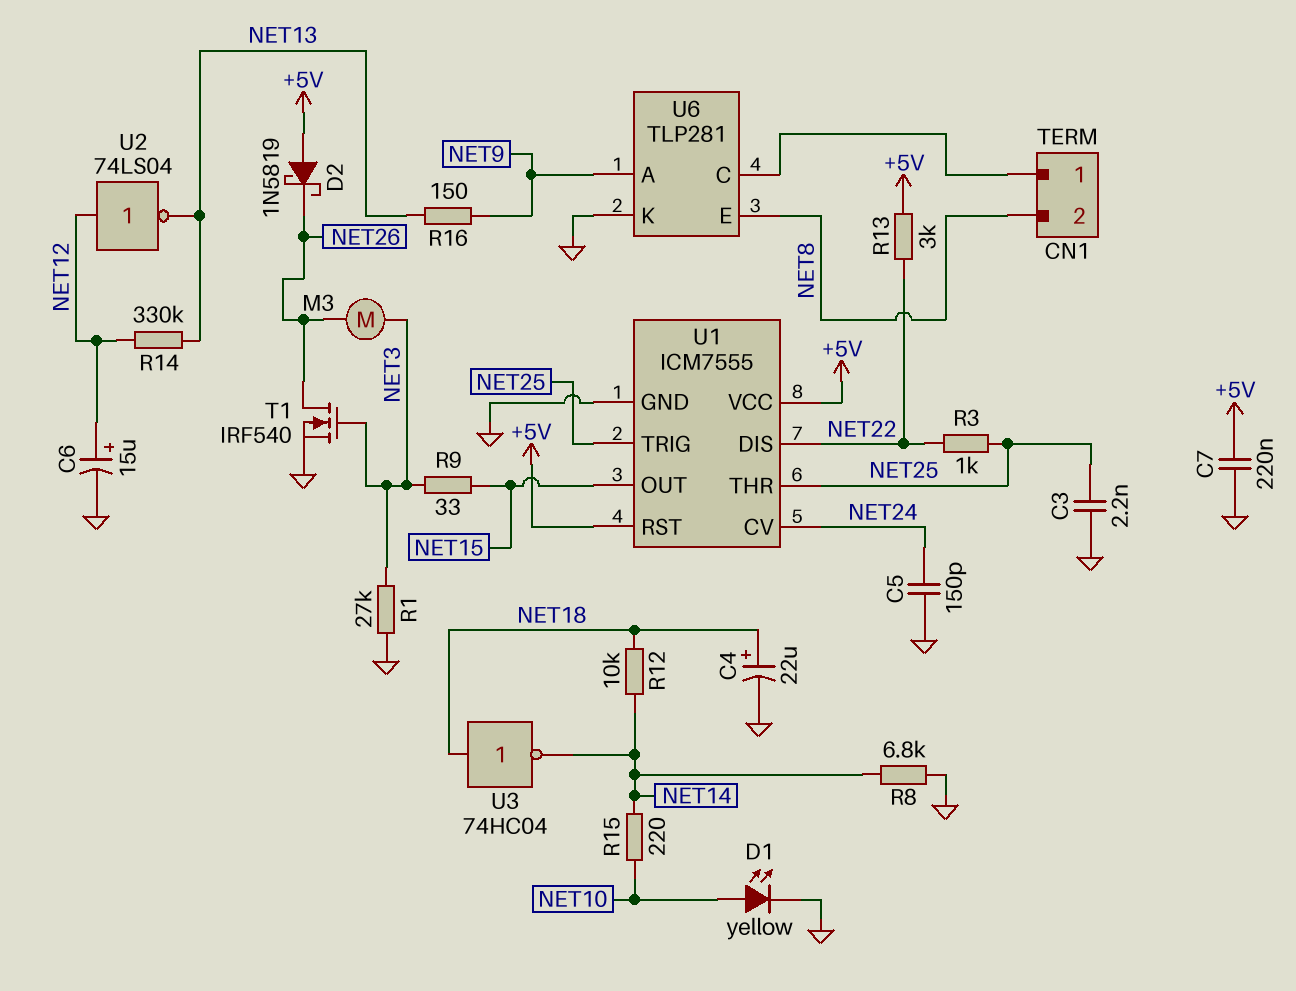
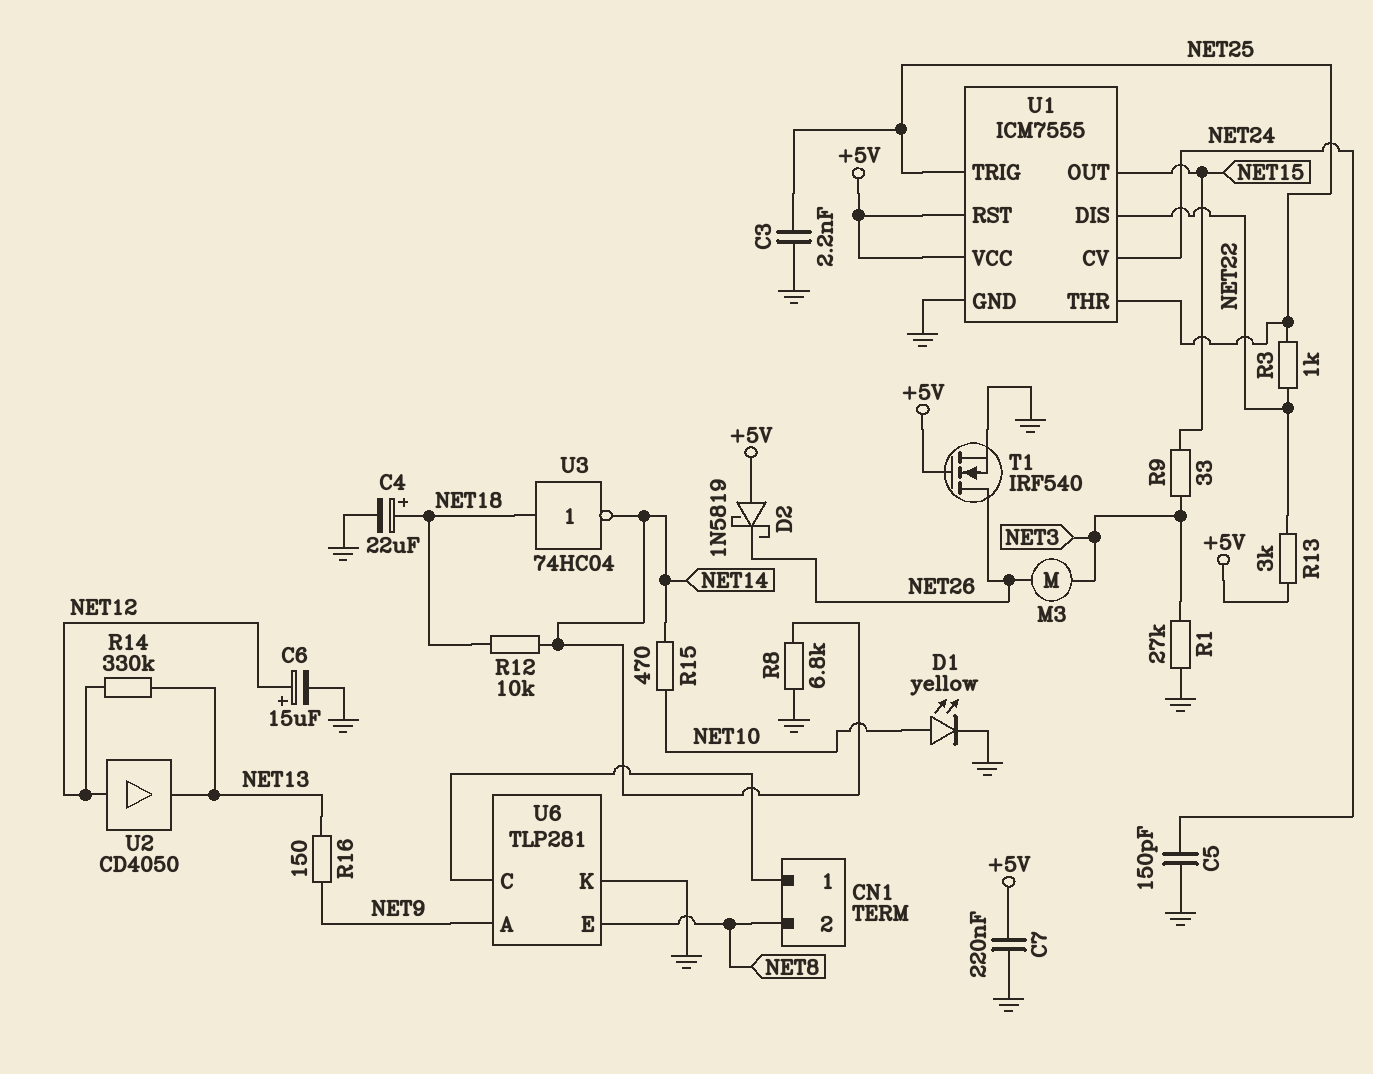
R15: 220 (NET10, NET14) -> 470 (NET10, NET14)
T1: NMOS IRF540 (G NET3, D NET26, S GND) -> NMOS IRF540 (G +5V, D NET26, S GND)
U2: NOT 74LS04 (in NET12, out NET13) -> buffer CD4050 (in NET12, out NET13)

